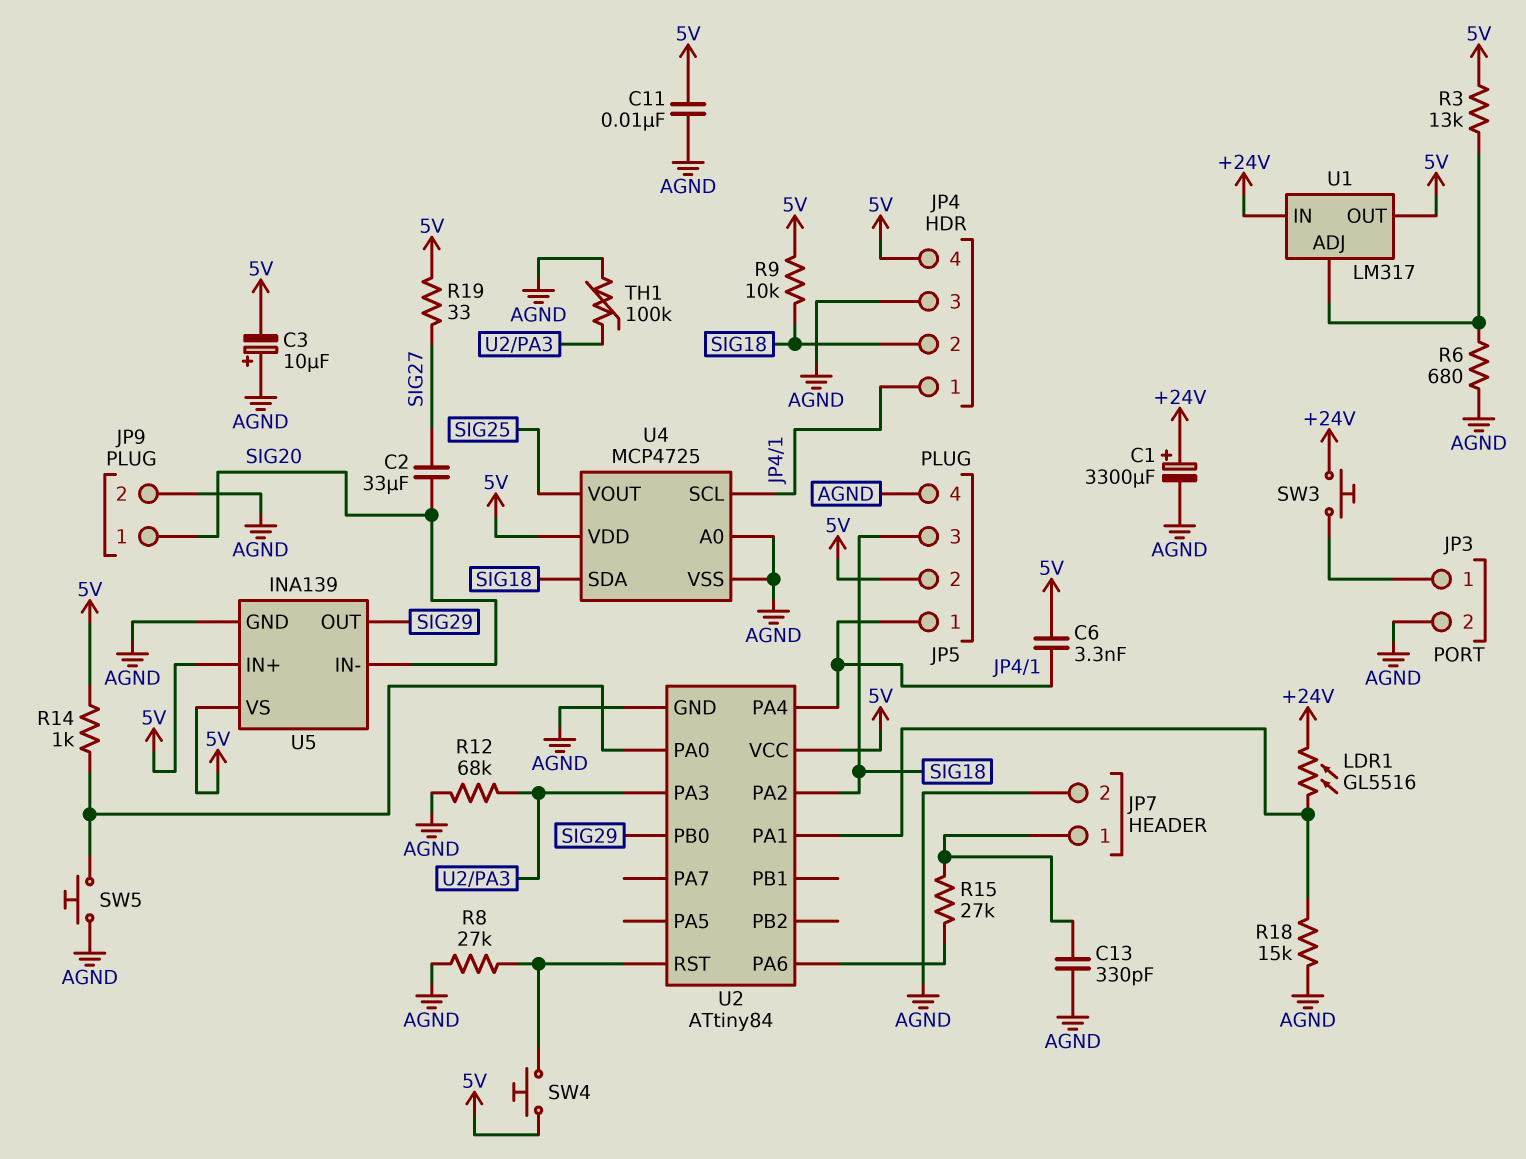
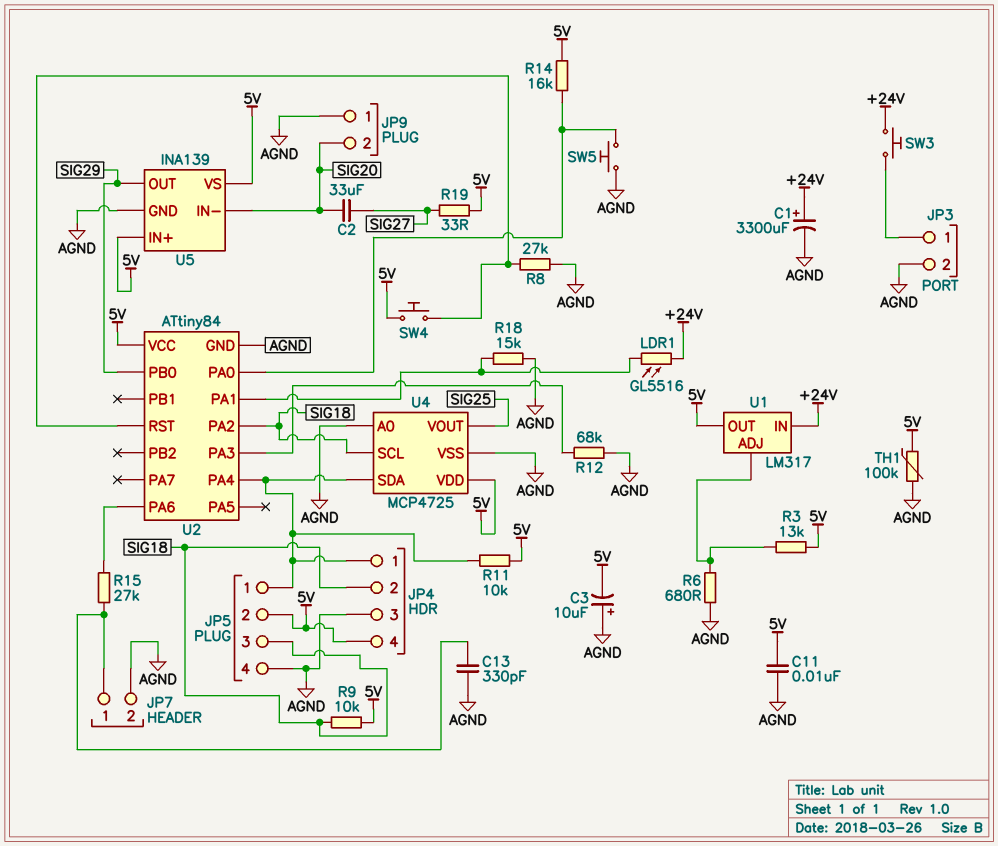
C6: 3.3nF (5V, JP4/1) -> none
JP9 pin 1: SIG20 -> AGND
JP9 pin 2: AGND -> SIG20
R11: none -> 10k (5V, JP4/1)
R14: 1k (5V, U2/PA0) -> 16k (5V, U2/PA0)
TH1: 100k (AGND, U2/PA3) -> 100k (5V, AGND)
U4 pin SCL: JP4/1 -> SIG18
U4 pin SDA: SIG18 -> JP4/1

